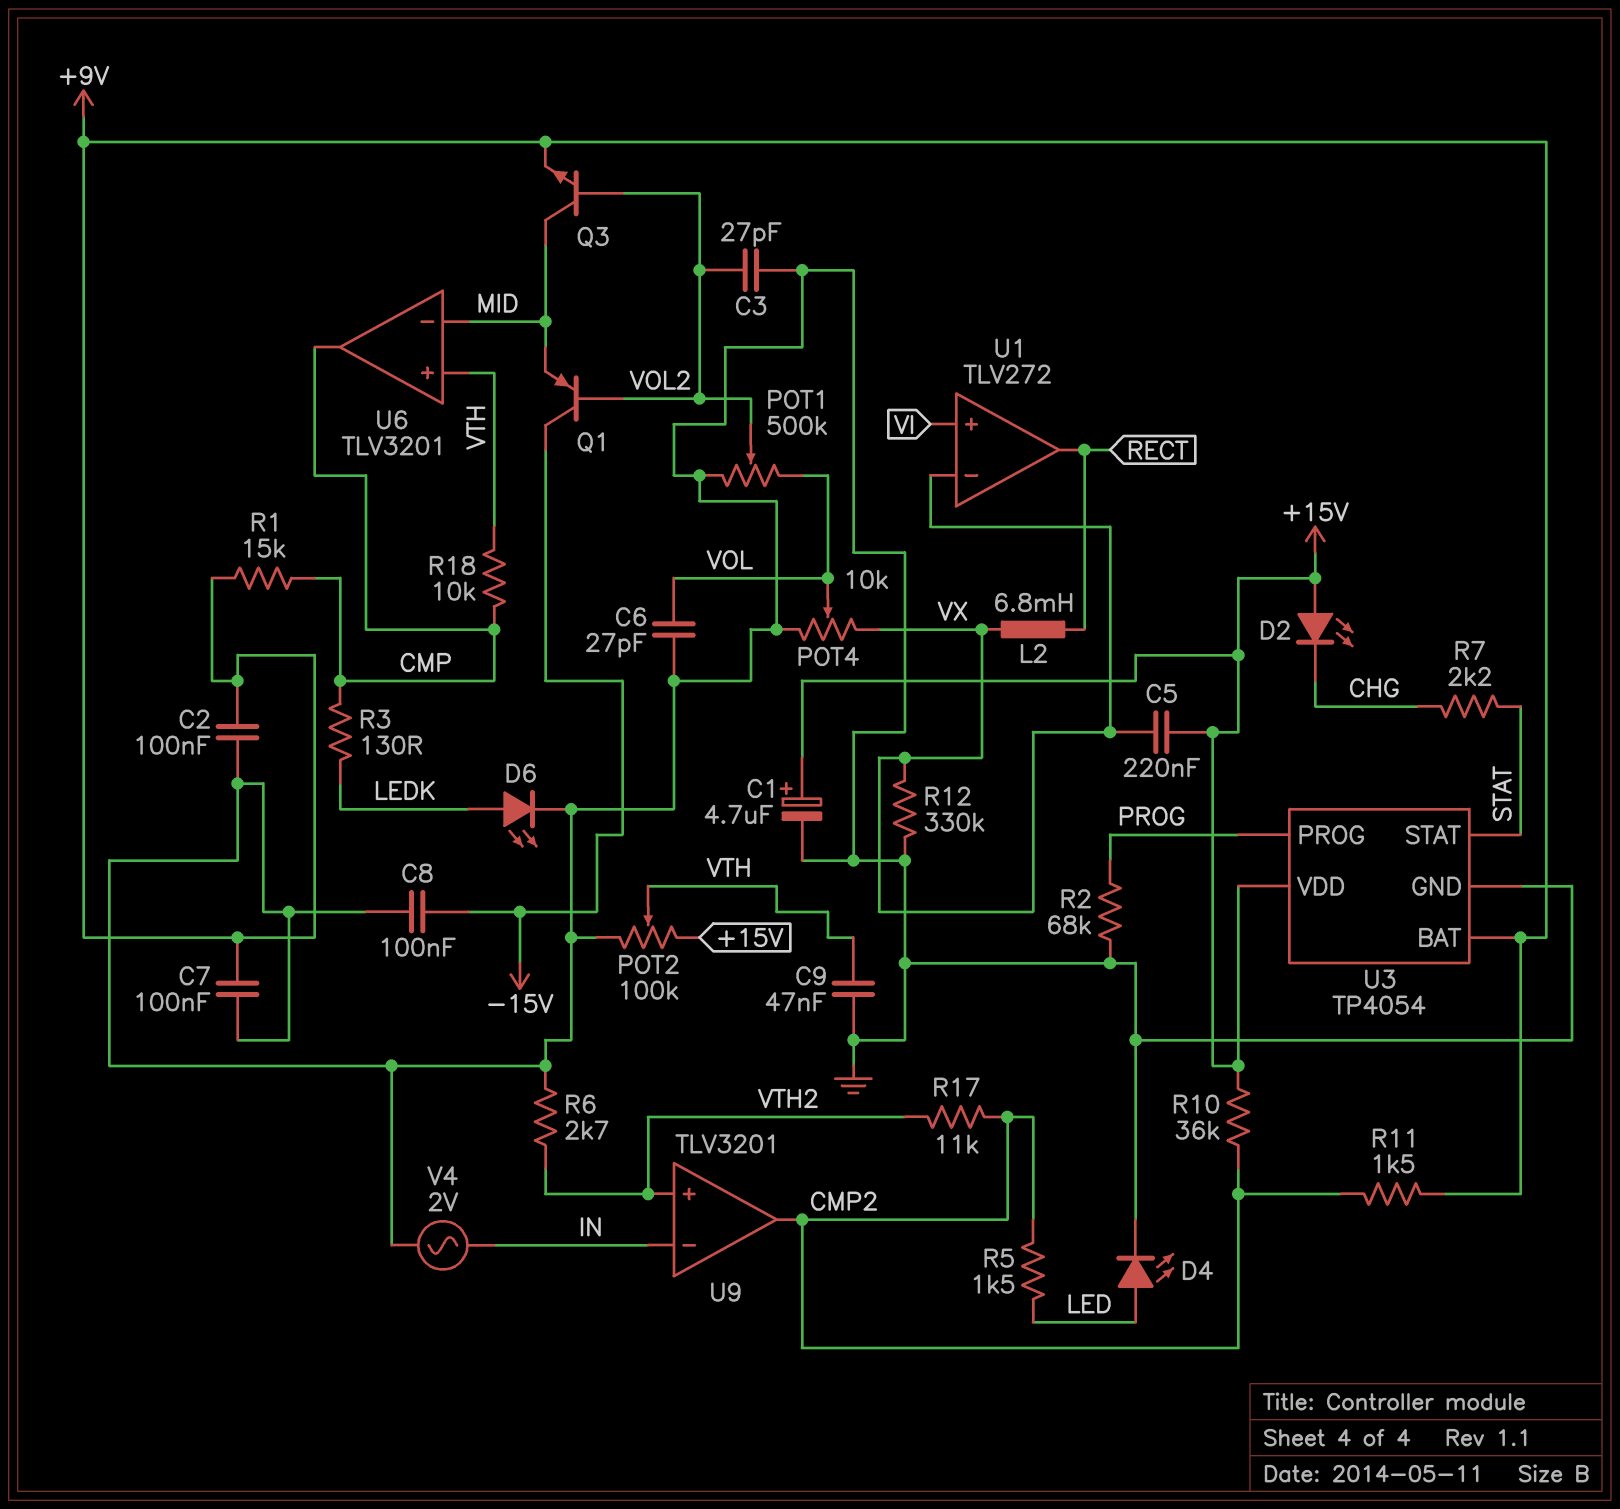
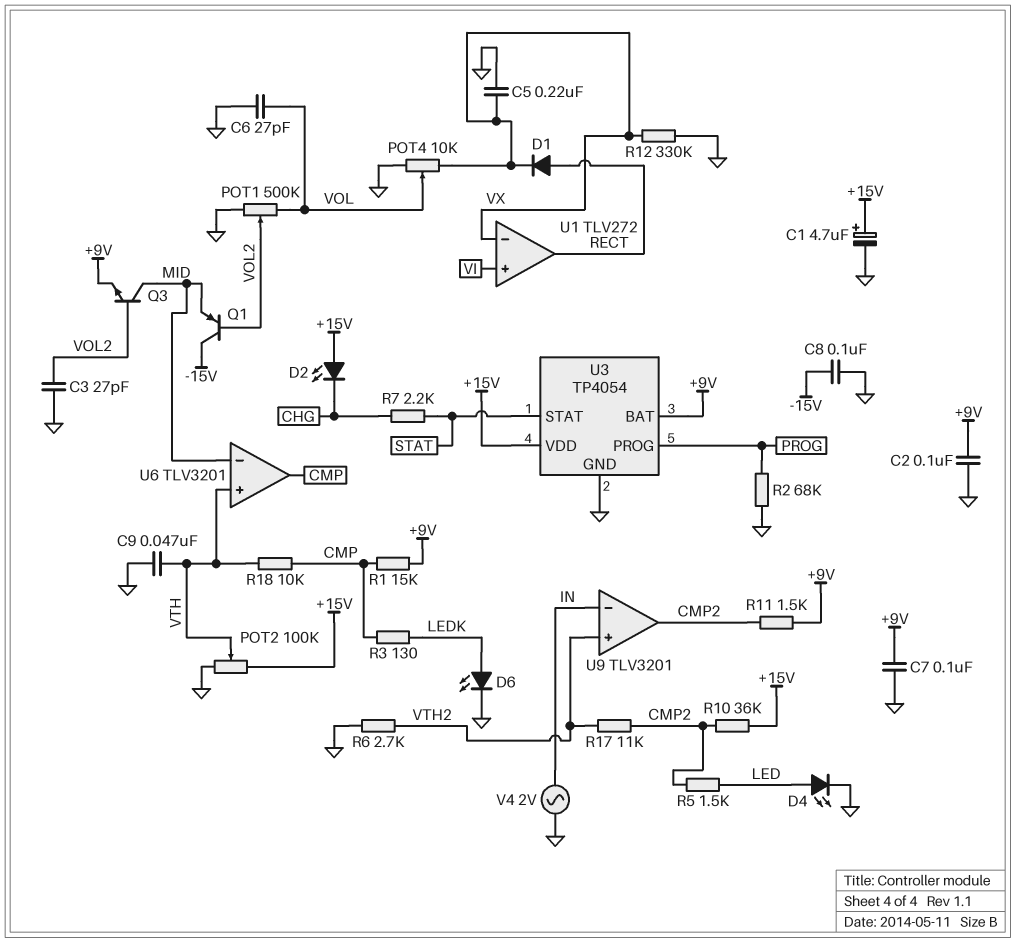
C5: 220nF (+15V, VX) -> 220nF (GND, VX)
D1: none -> diode (A RECT, K VX)
L2: 6.8mH (RECT, VX) -> none

